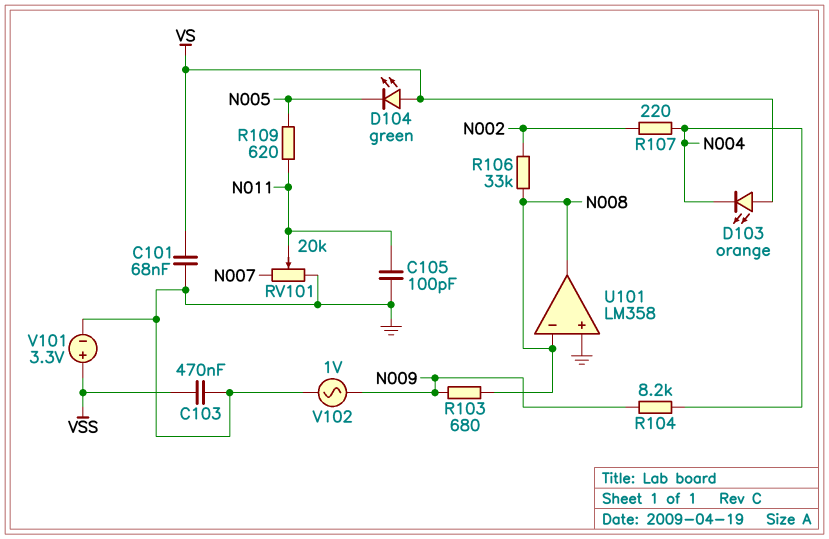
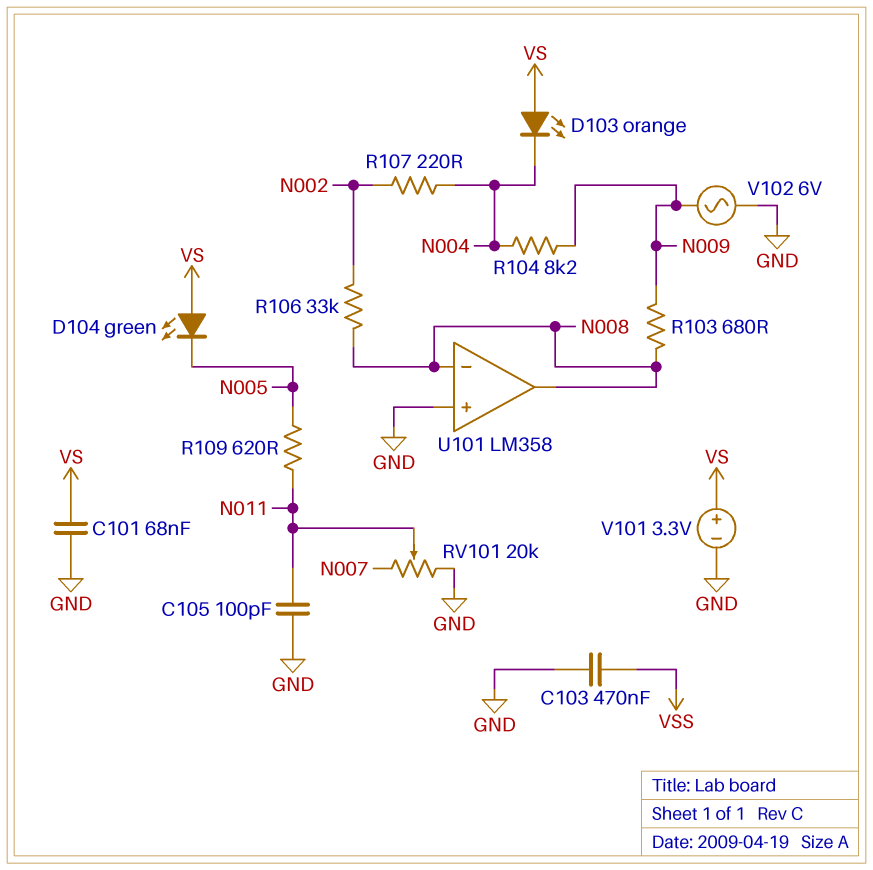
V101: 3.3V (plus VSS, minus GND) -> 3.3V (plus VS, minus GND)
V102: AC 1V (GND, N009) -> AC 6V (GND, N009)

